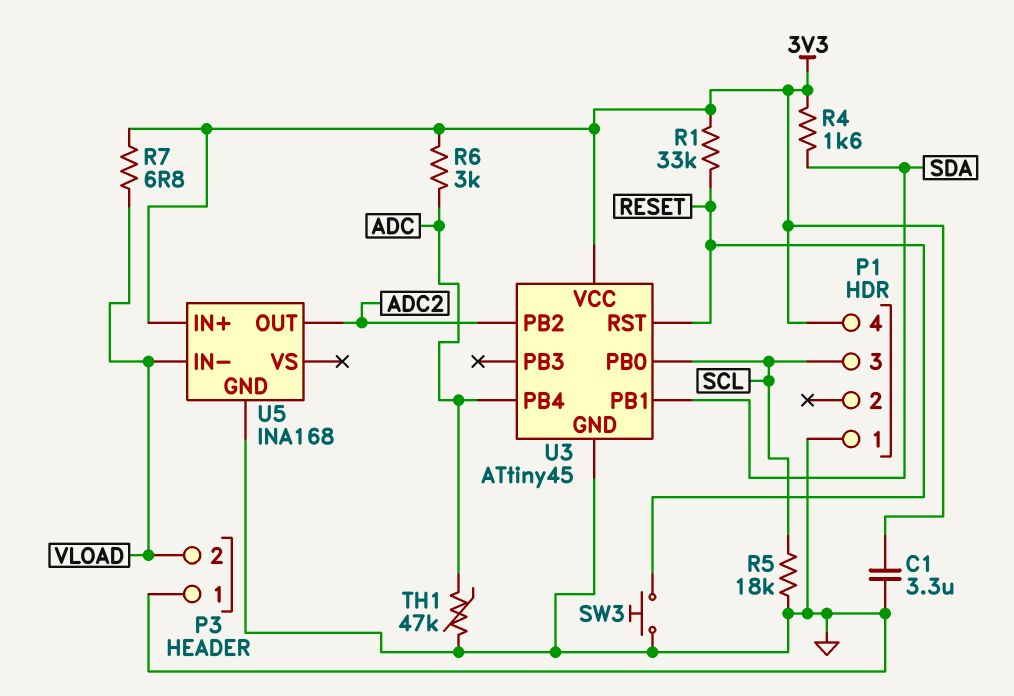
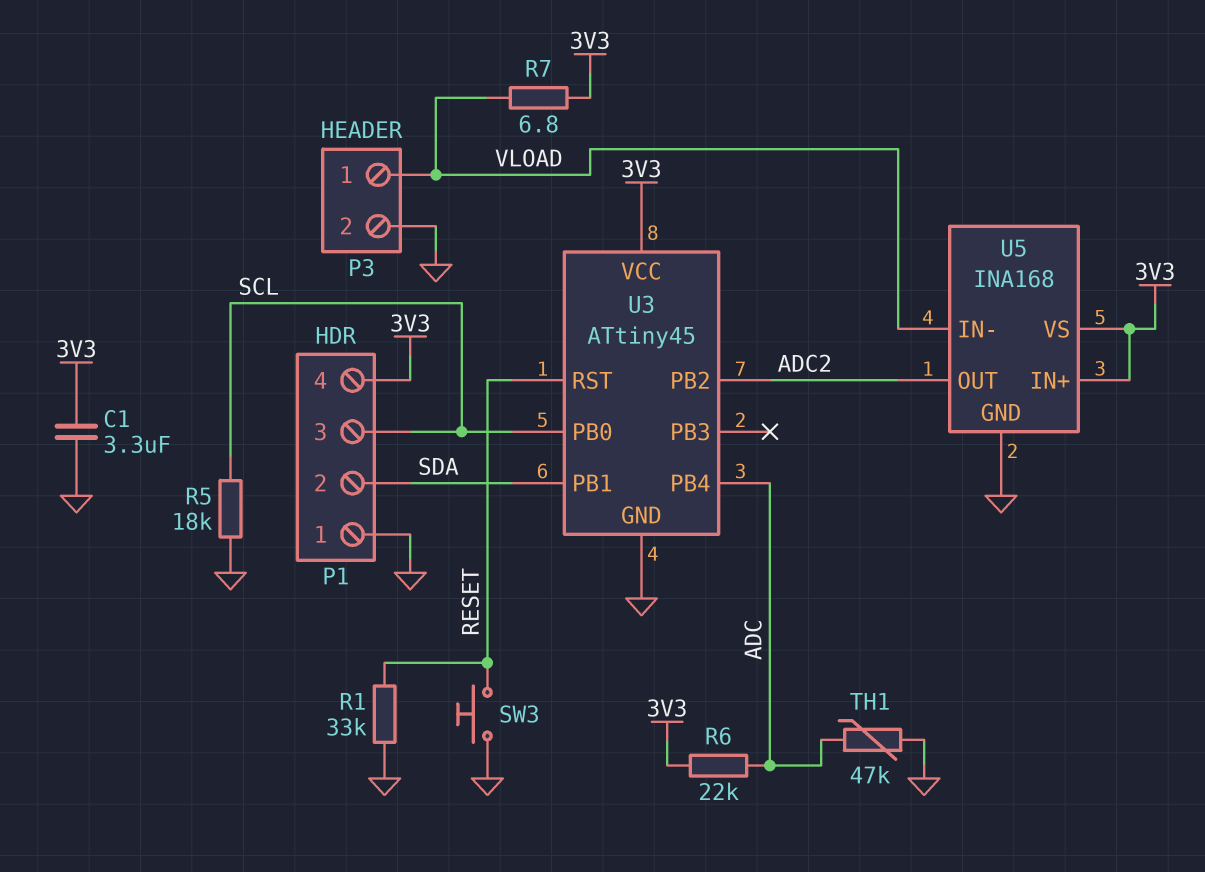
P1 pin 2: none -> SDA
P3 pin 1: GND -> VLOAD
P3 pin 2: VLOAD -> GND
R1: 33k (3V3, RESET) -> 33k (GND, RESET)
R4: 1.6k (3V3, SDA) -> none
R6: 3k (3V3, ADC) -> 22k (3V3, ADC)
U5 pin VS: none -> 3V3

